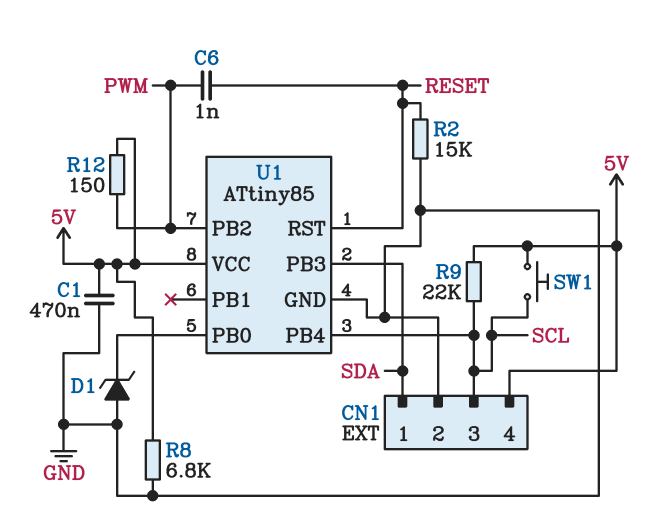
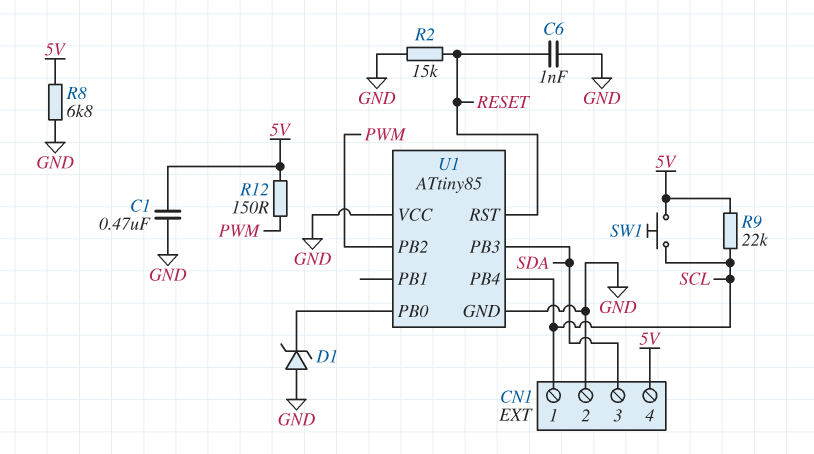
C6: 1nF (PWM, RESET) -> 1nF (GND, RESET)
CN1 pin 1: SDA -> SCL
CN1 pin 3: SCL -> SDA
U1 pin VCC: 5V -> GND

